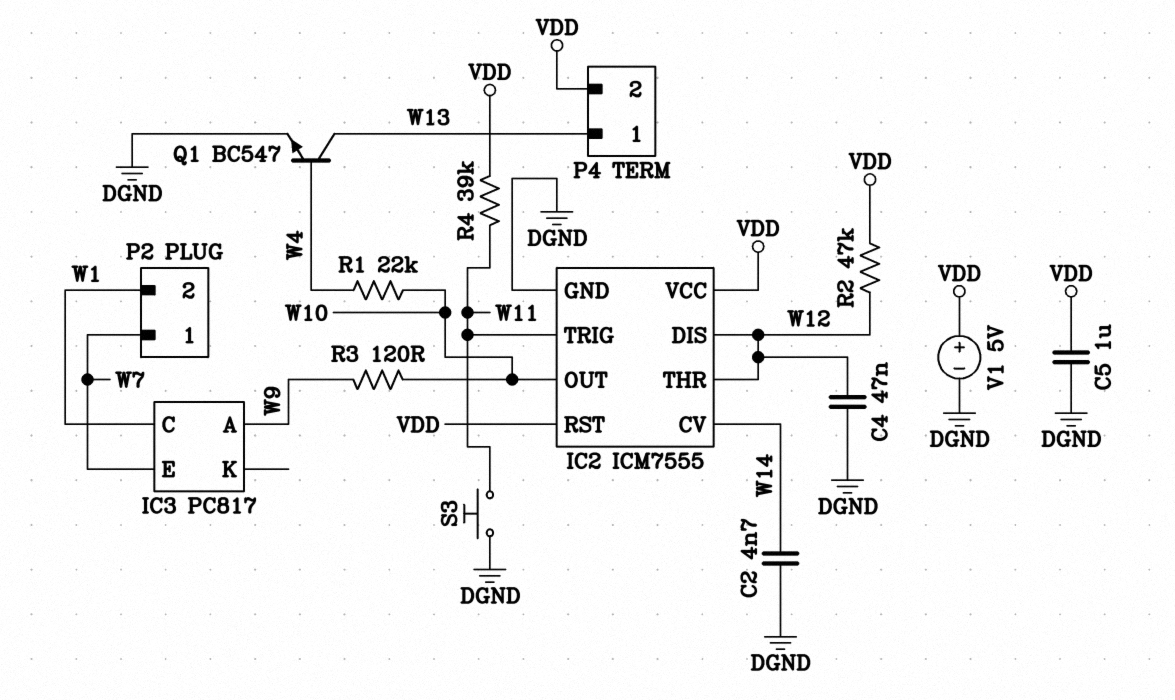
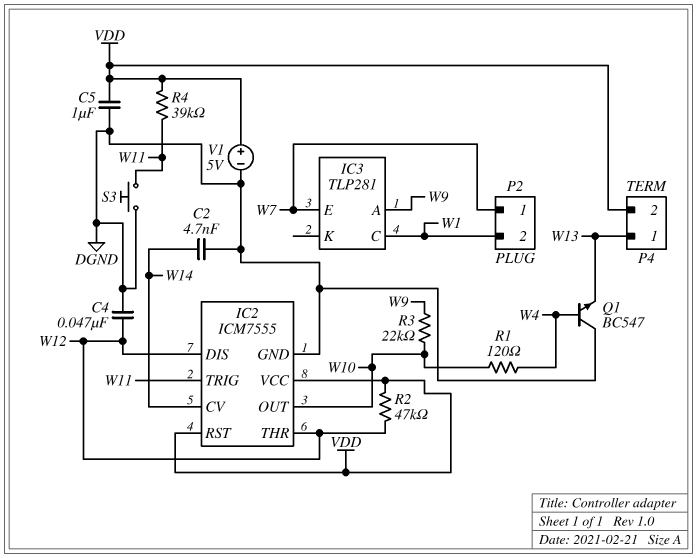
IC3: PC817 -> TLP281
Q1: NPN BC547 (B W4, C W13, E DGND) -> NPN BC547 (B W4, C DGND, E W13)
R1: 22k (W4, W10) -> 120 (W4, W10)
R3: 120 (W9, W10) -> 22k (W9, W10)

